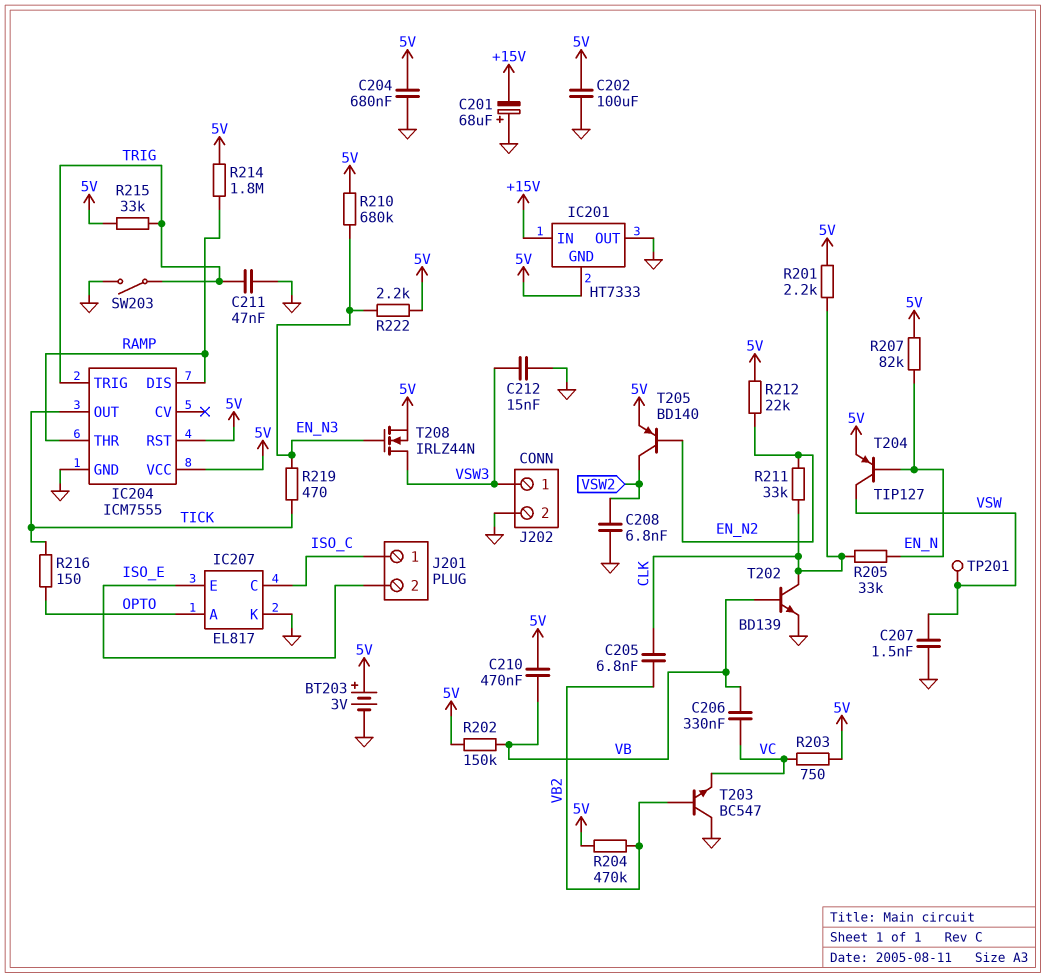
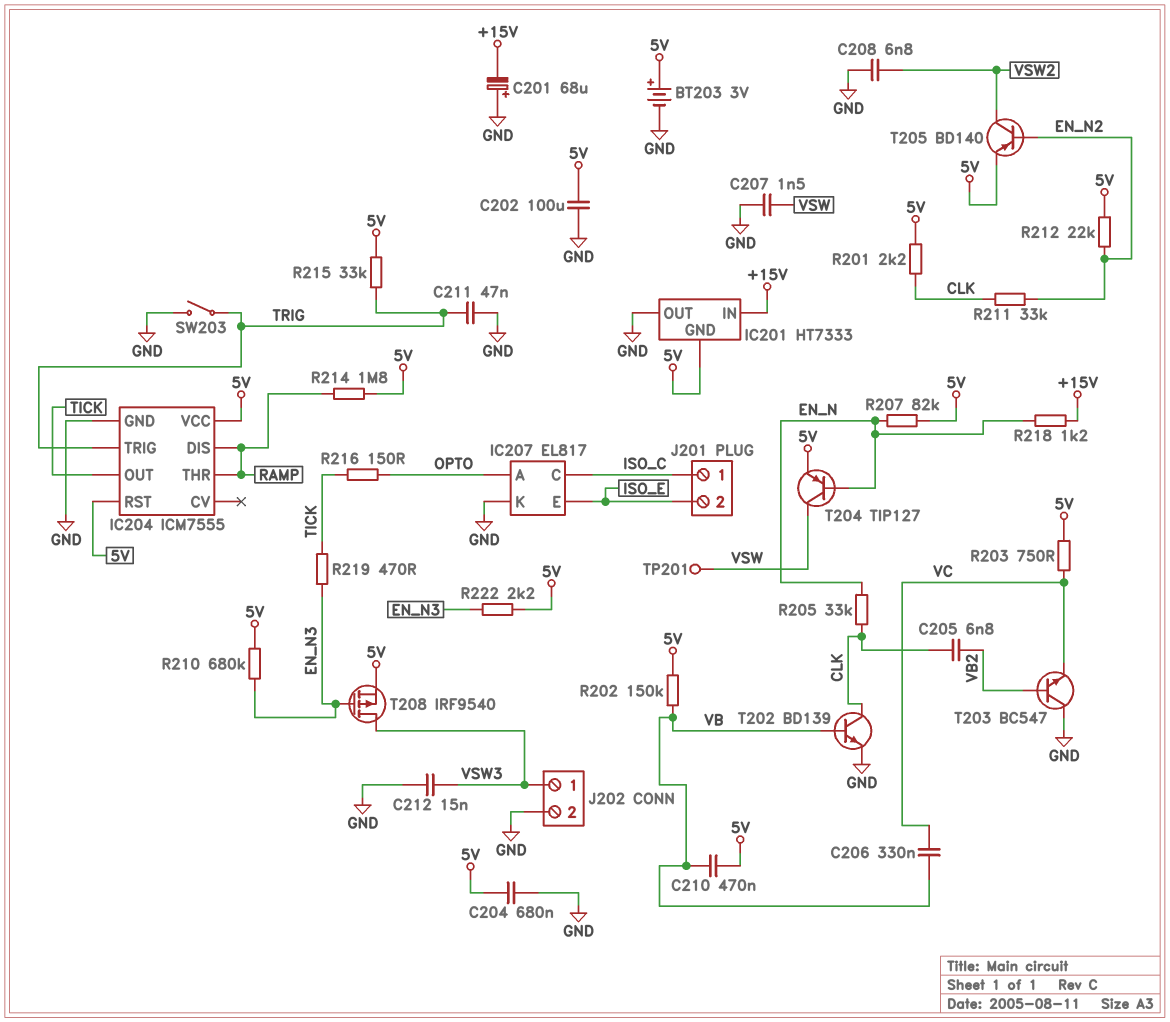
R204: 470k (5V, VB2) -> none
R218: none -> 1.2k (+15V, EN_N)
T208: NMOS IRLZ44N (G EN_N3, D VSW3, S 5V) -> PMOS IRF9540 (G EN_N3, D VSW3, S 5V)

